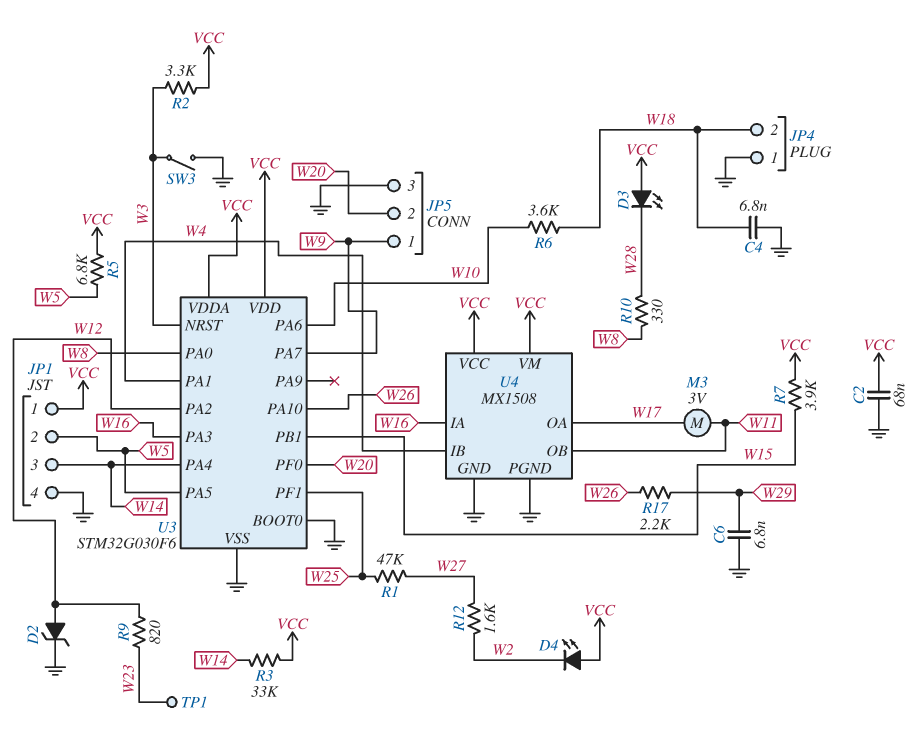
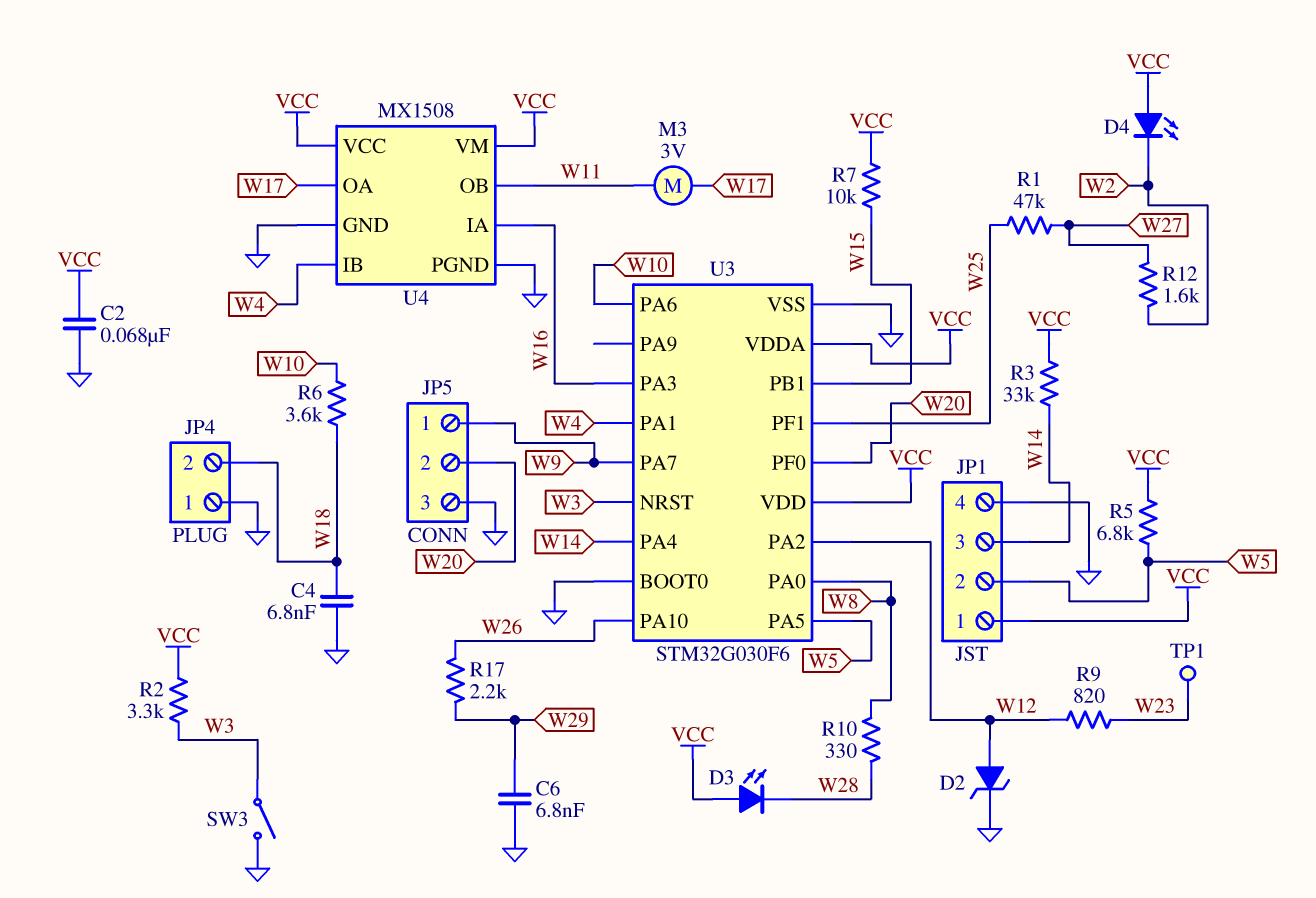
R7: 3.9k (VCC, W15) -> 10k (VCC, W15)

